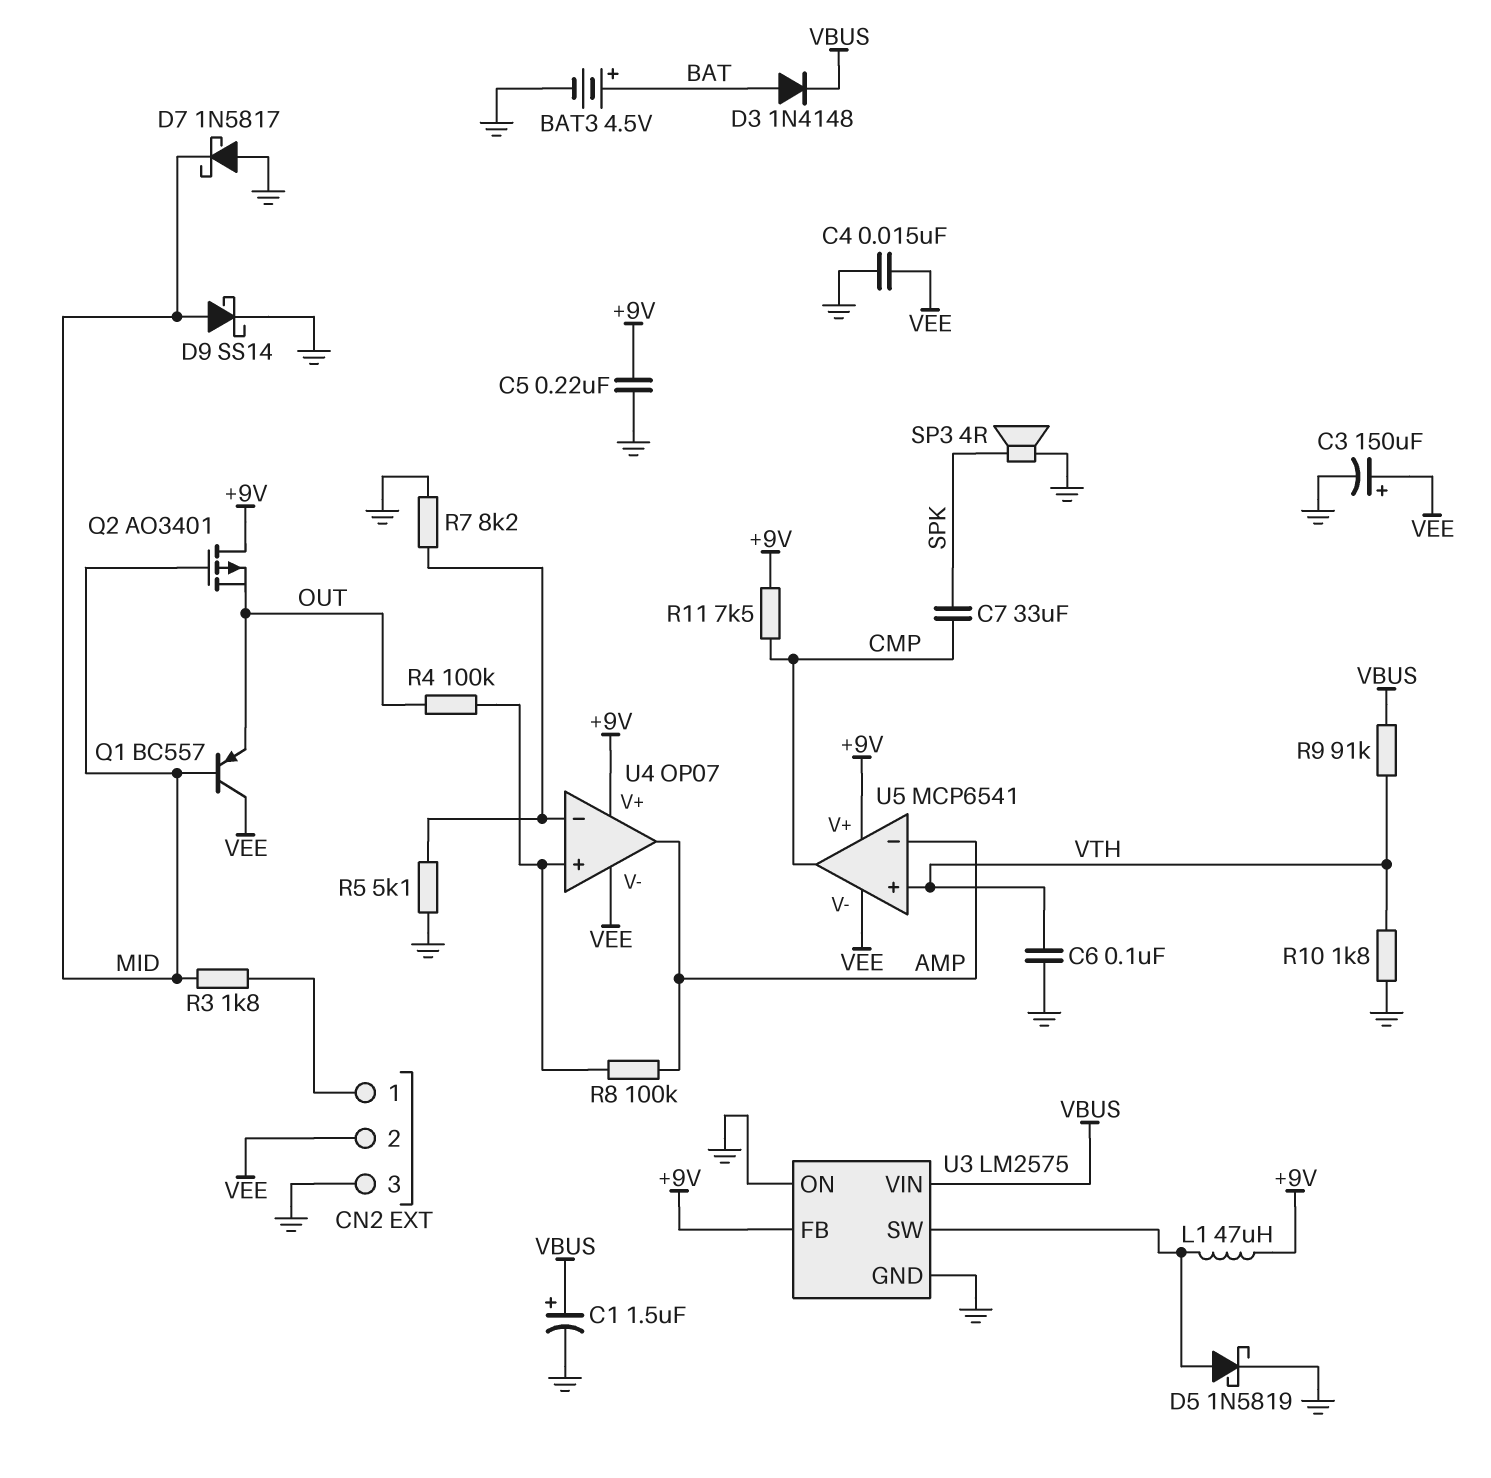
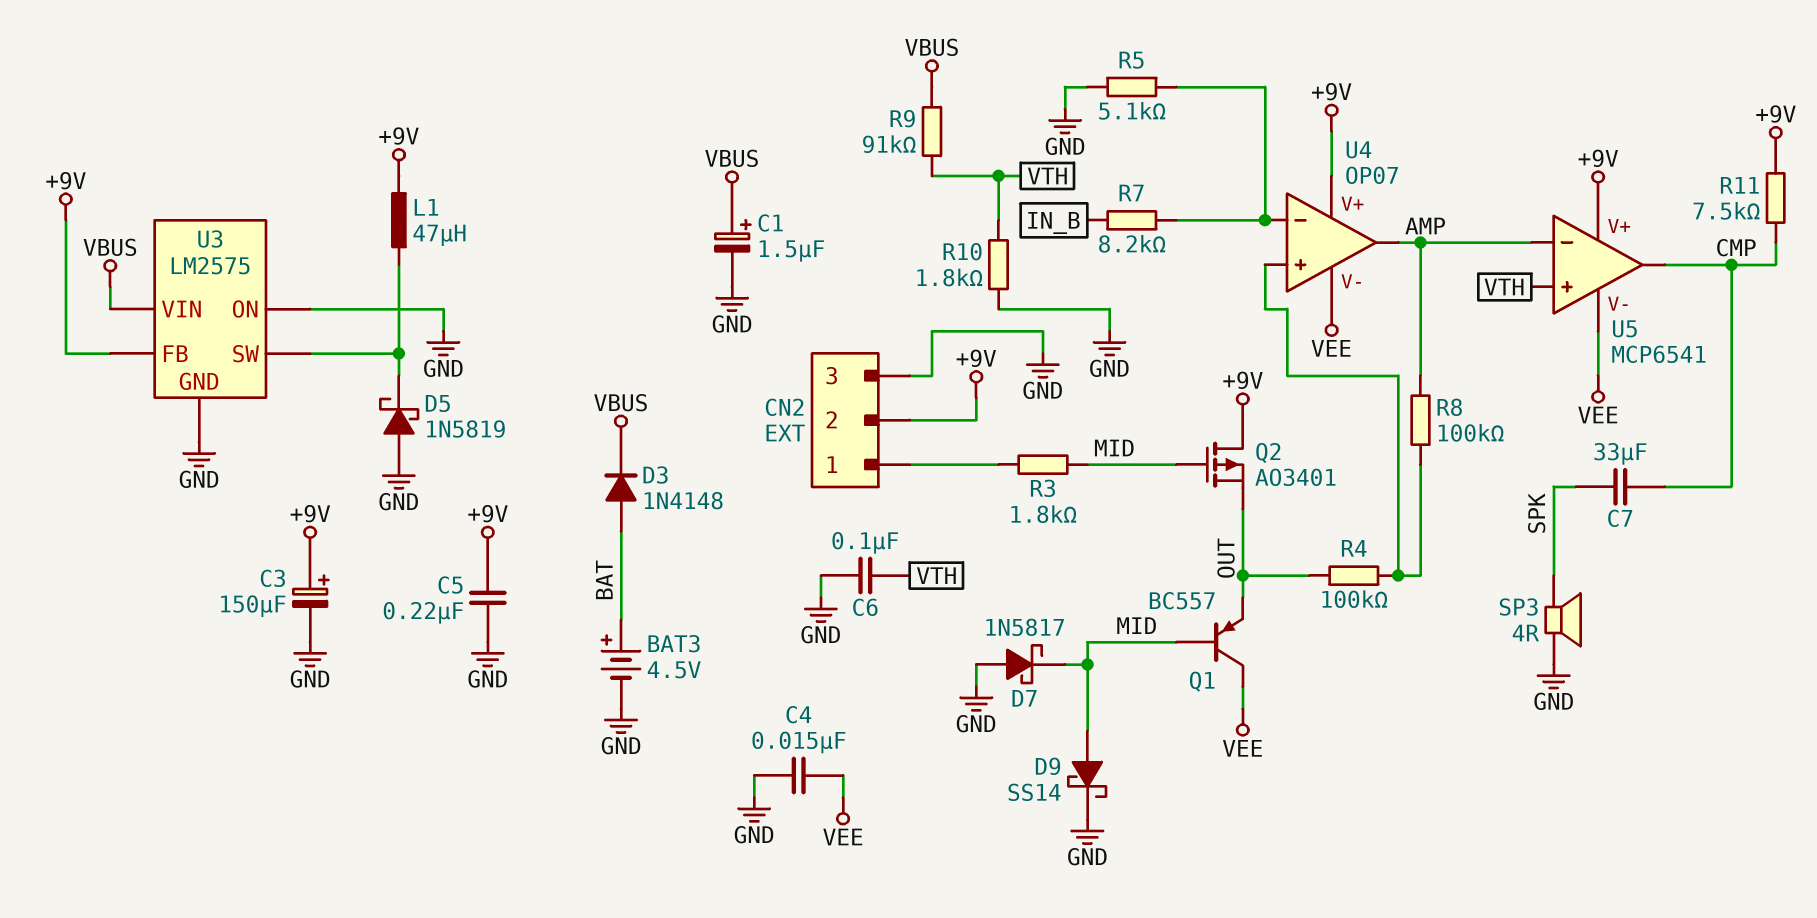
C3: 150uF (plus VEE, minus GND) -> 150uF (plus +9V, minus GND)
CN2 pin 2: VEE -> +9V
D5: schottky 1N5819 (A U3/SW, K GND) -> schottky 1N5819 (A GND, K U3/SW)
R7: 8.2k (GND, U4/in-) -> 8.2k (IN_B, U4/in-)

